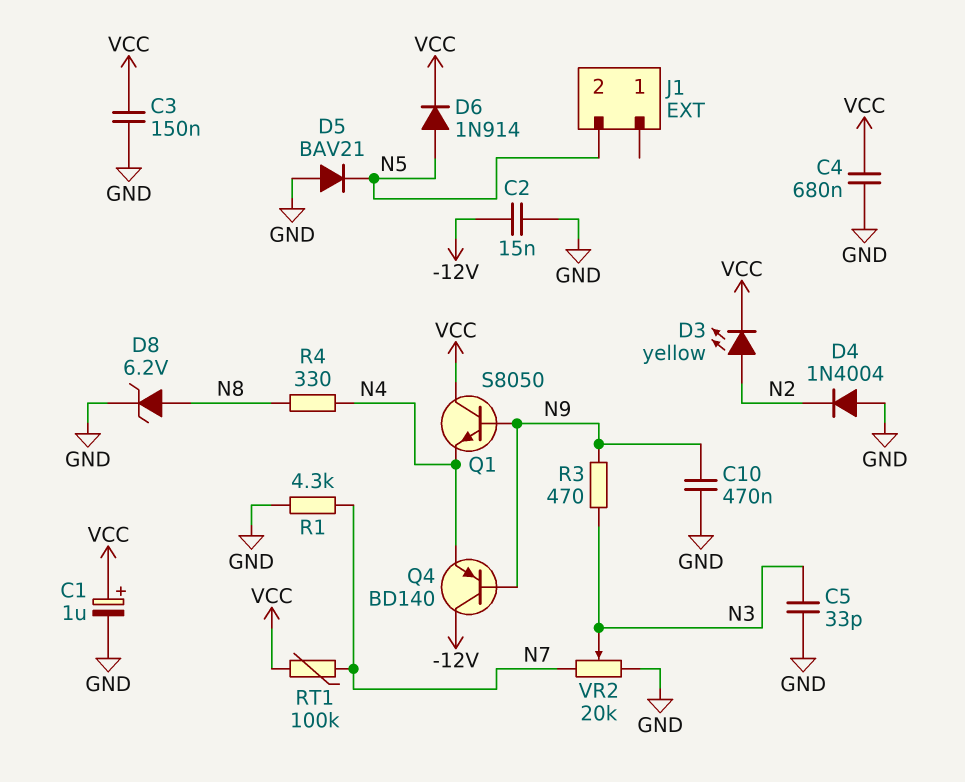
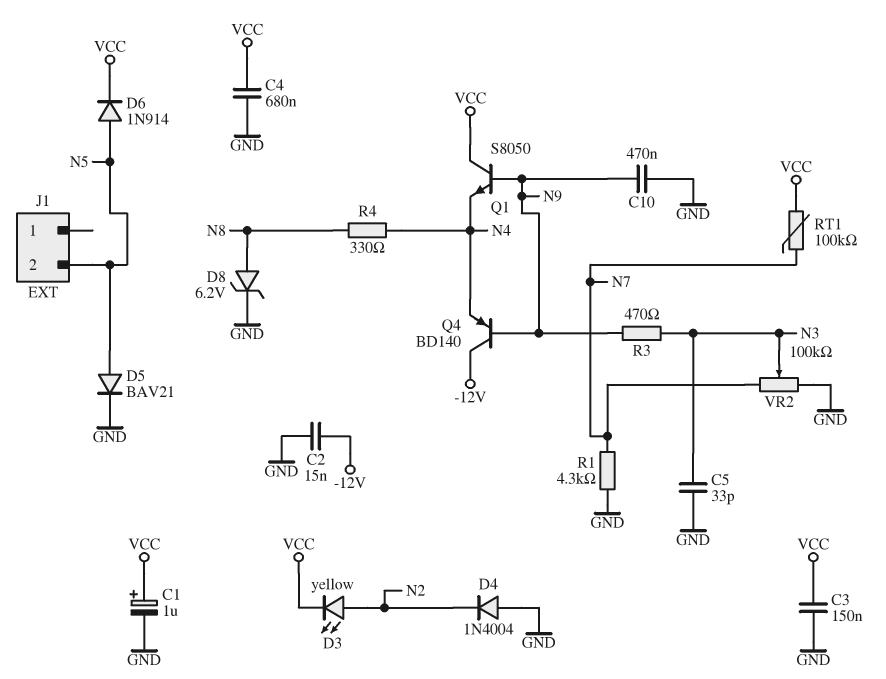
D5: diode BAV21 (A GND, K N5) -> diode BAV21 (A N5, K GND)
VR2: 20k (GND, N7, wiper N3) -> 100k (GND, N7, wiper N3)

